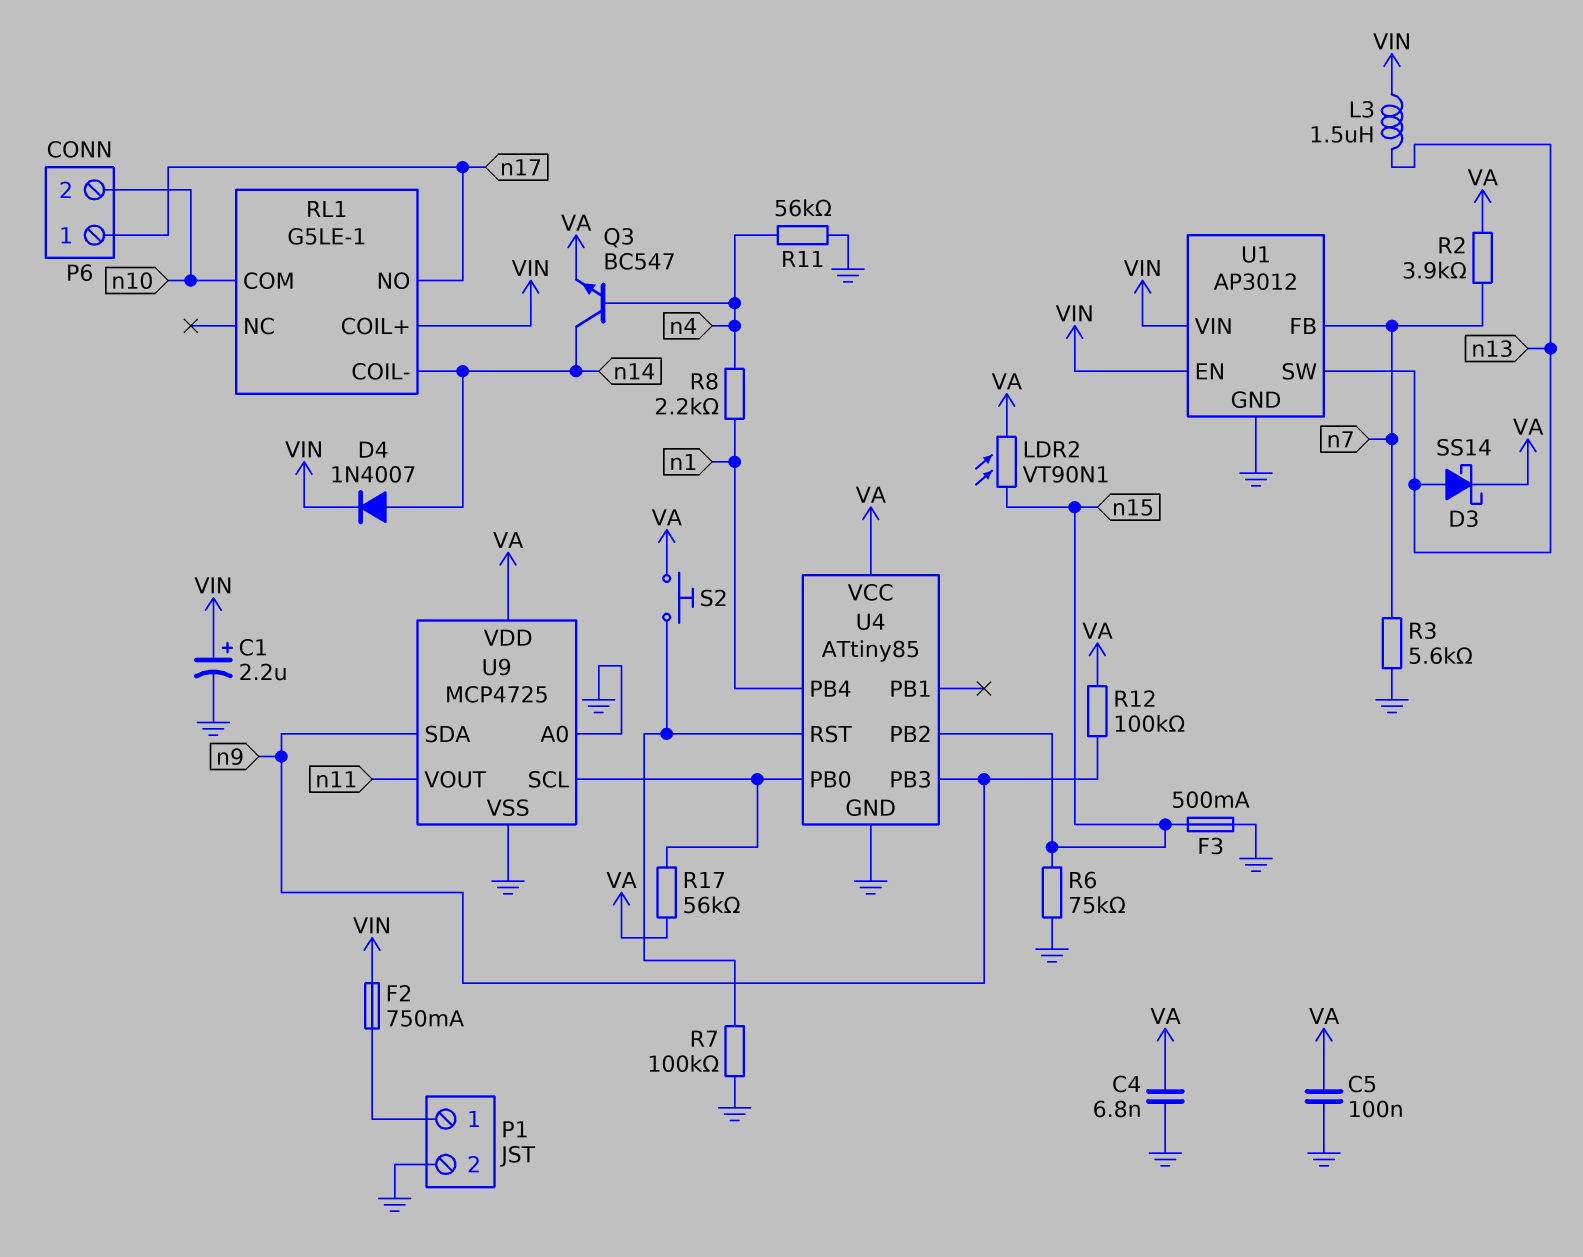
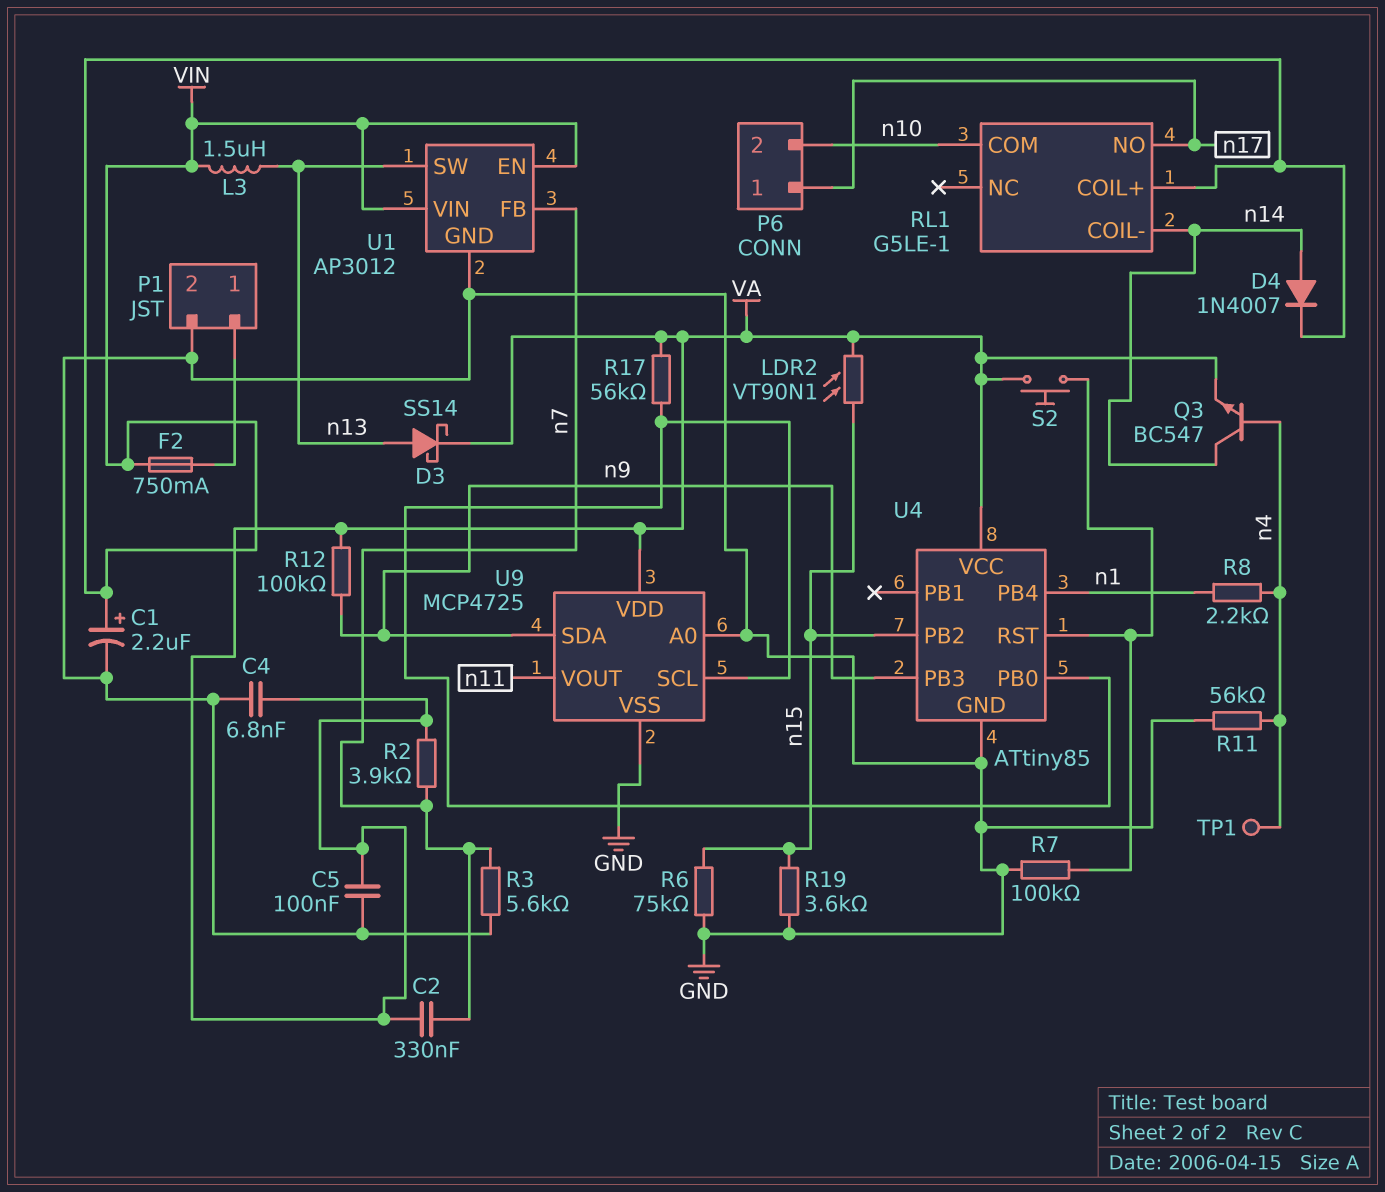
C2: none -> 330nF (VA, n7)
F3: 500mA (GND, n15) -> none
R19: none -> 3.6k (GND, n15)
TP1: none -> test point (n4)

